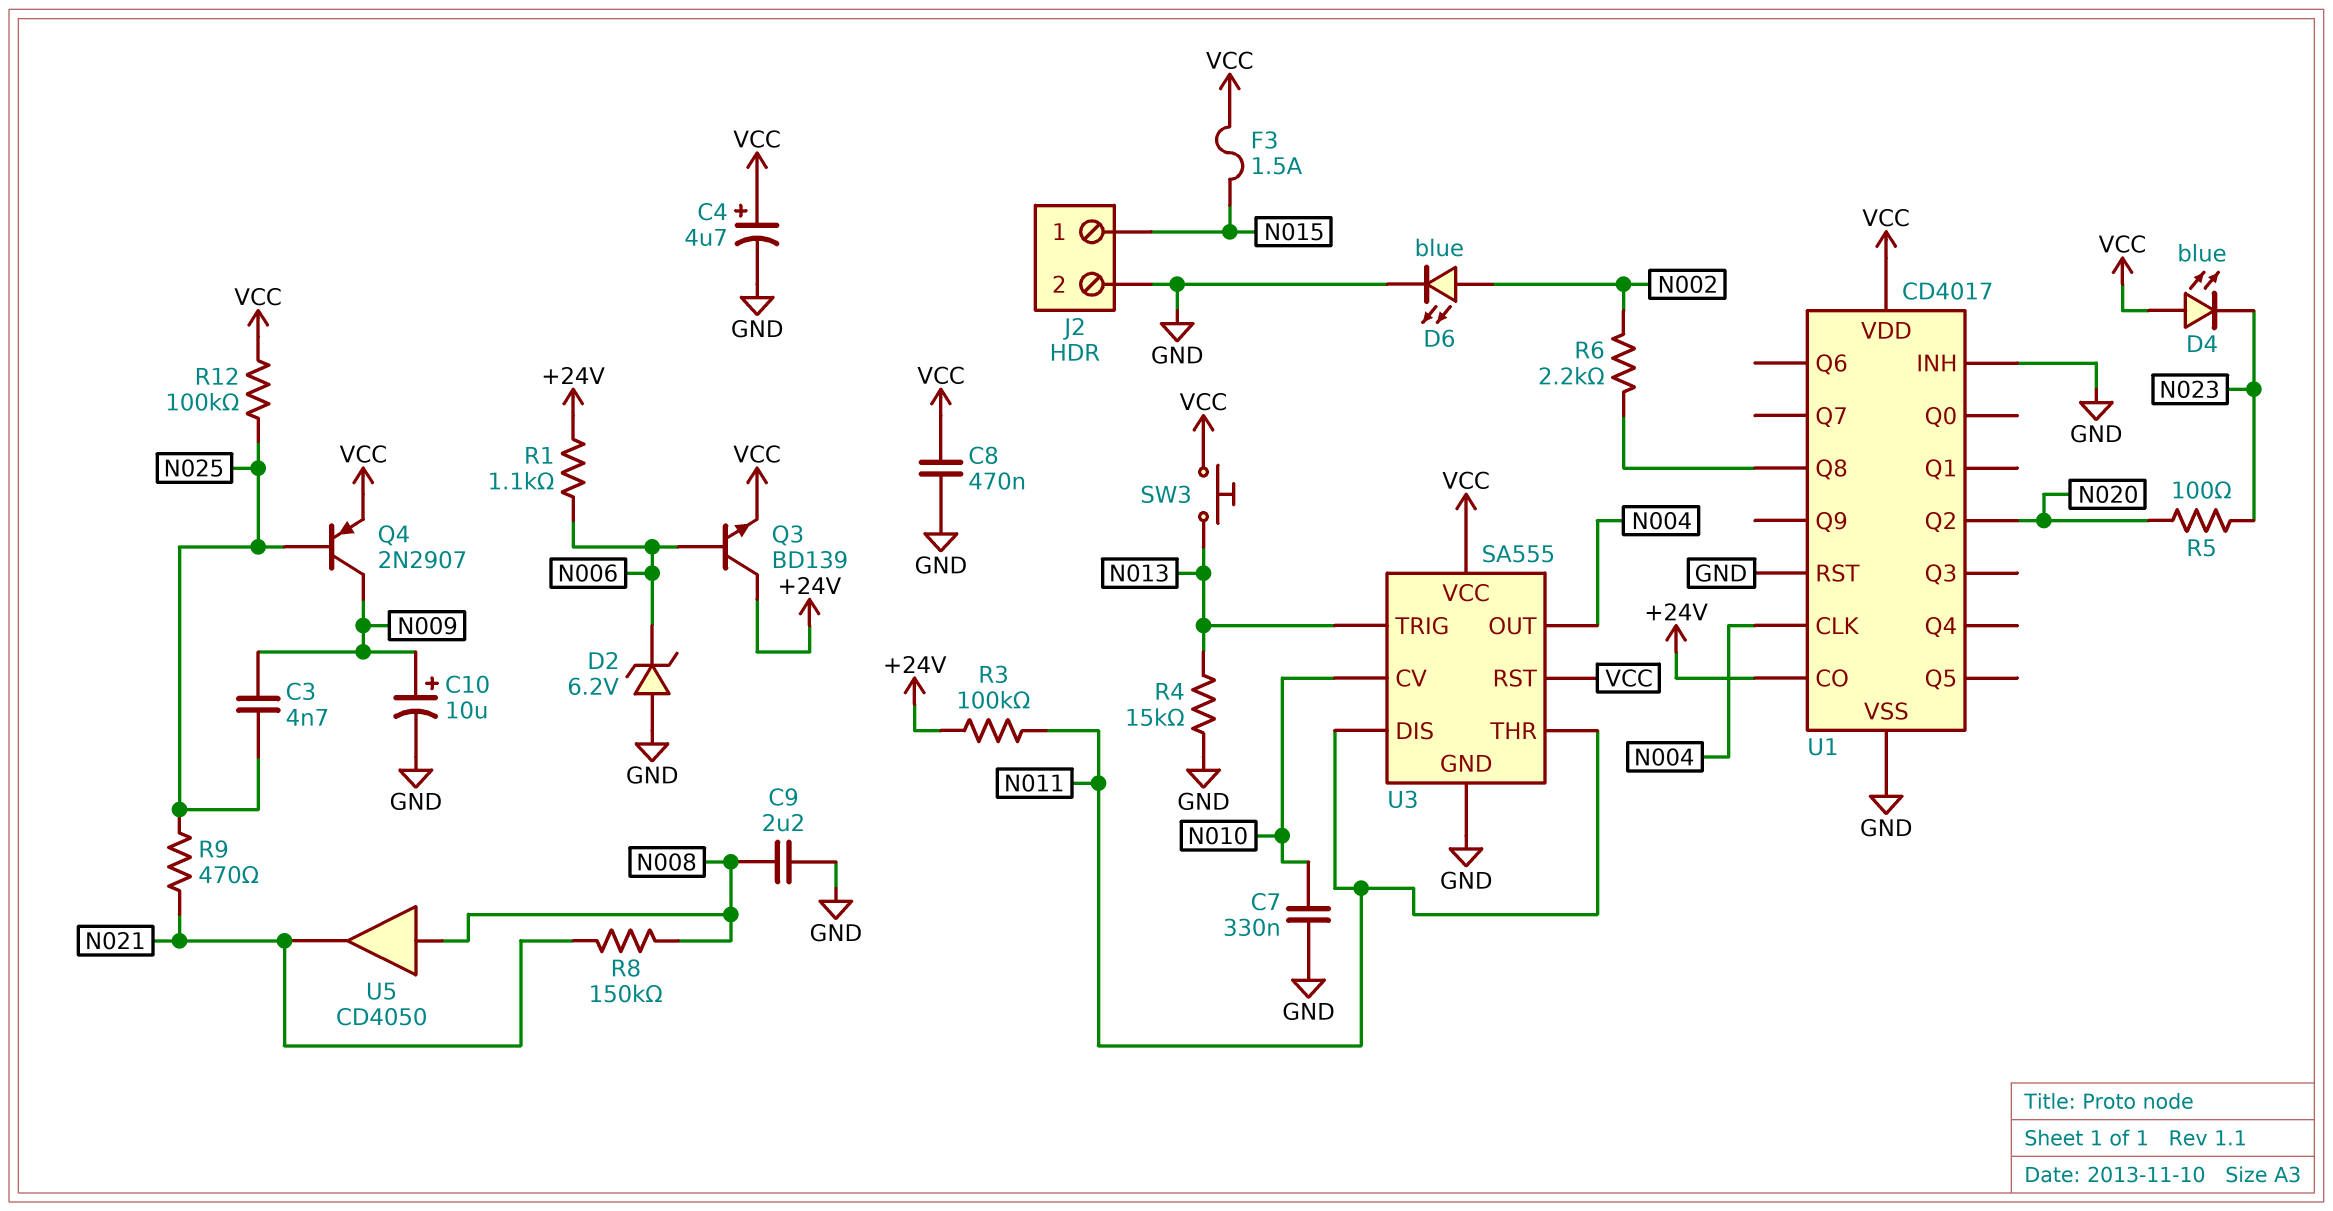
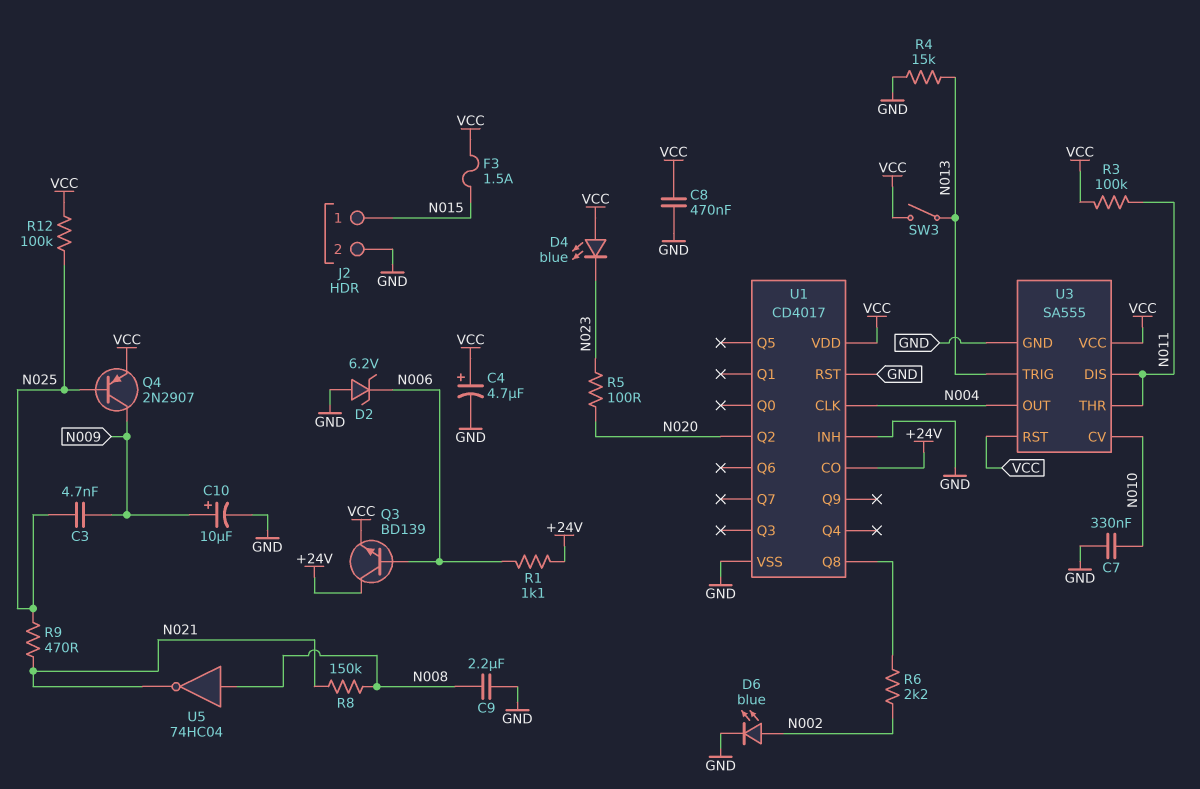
R3: 100k (+24V, N011) -> 100k (N011, VCC)
SW3: button (N013, VCC) -> switch (N013, VCC)
U5: buffer CD4050 (in N008, out N021) -> NOT 74HC04 (in N008, out N021)

